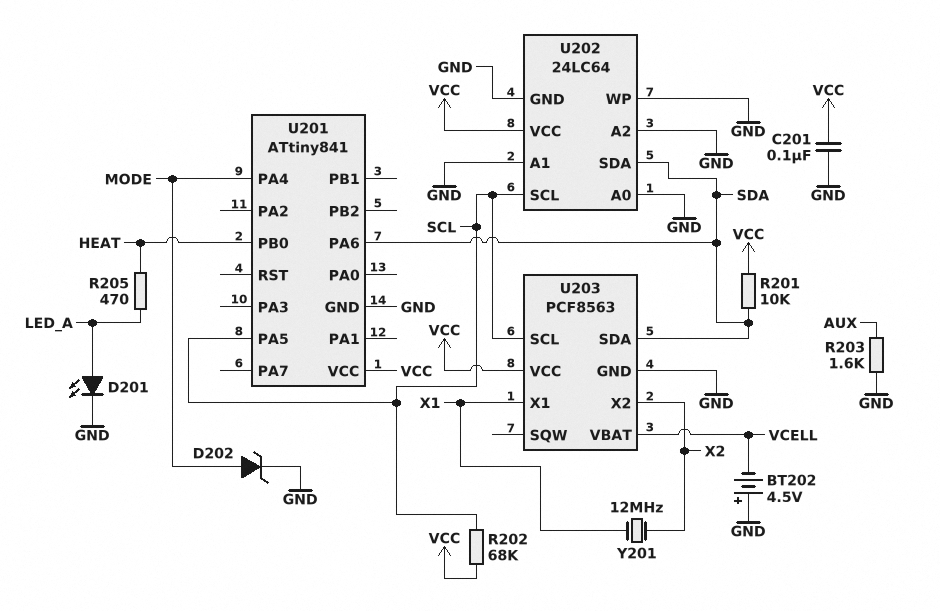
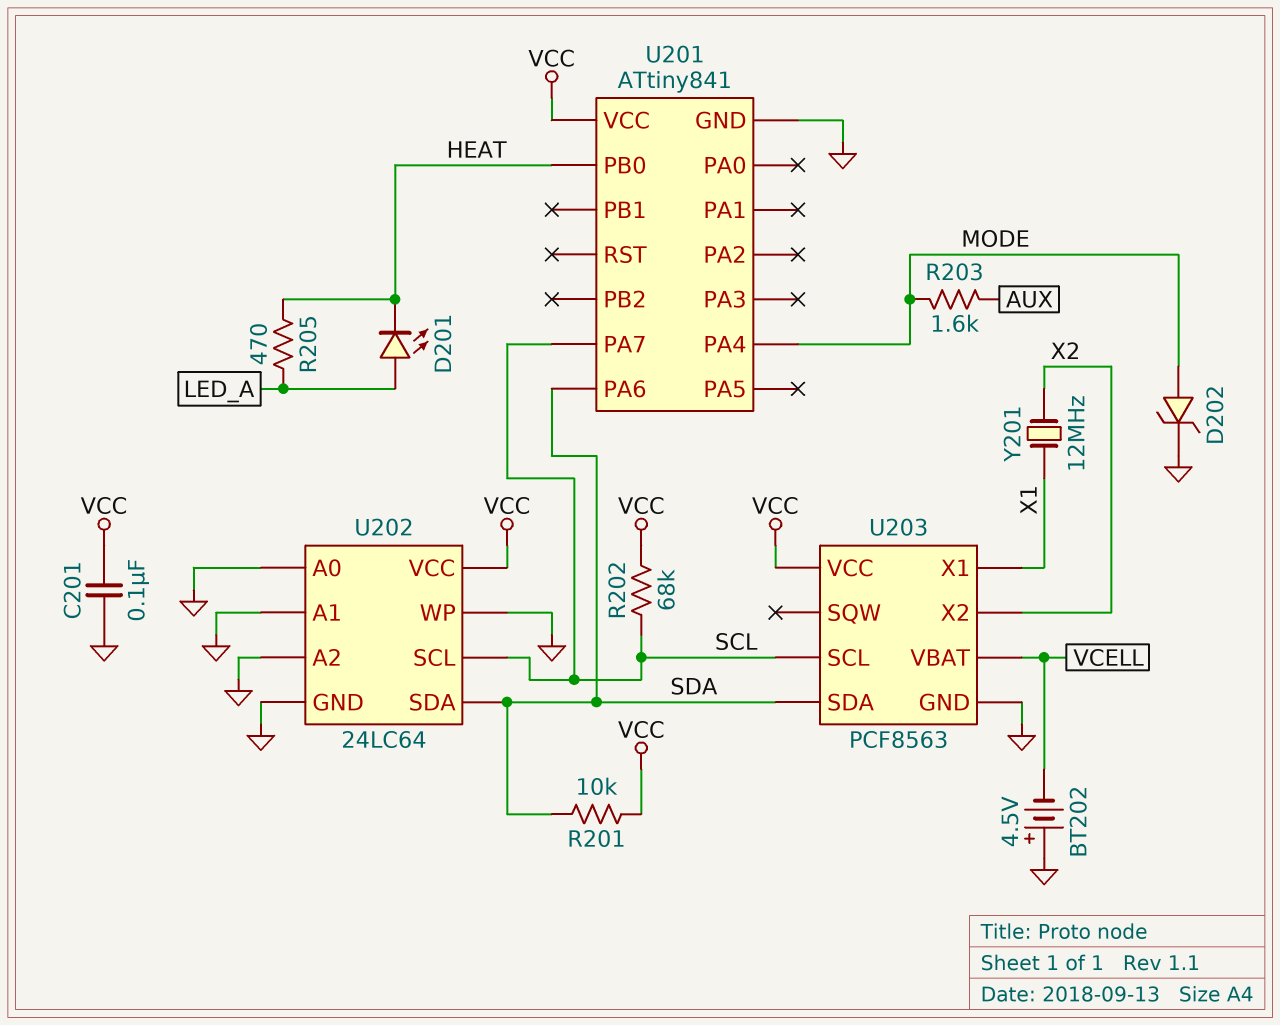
D201: LED (A LED_A, K GND) -> LED (A LED_A, K HEAT)
R203: 1.6k (AUX, GND) -> 1.6k (AUX, MODE)
U201 pin PA5: SCL -> none
U201 pin PA7: none -> SCL

